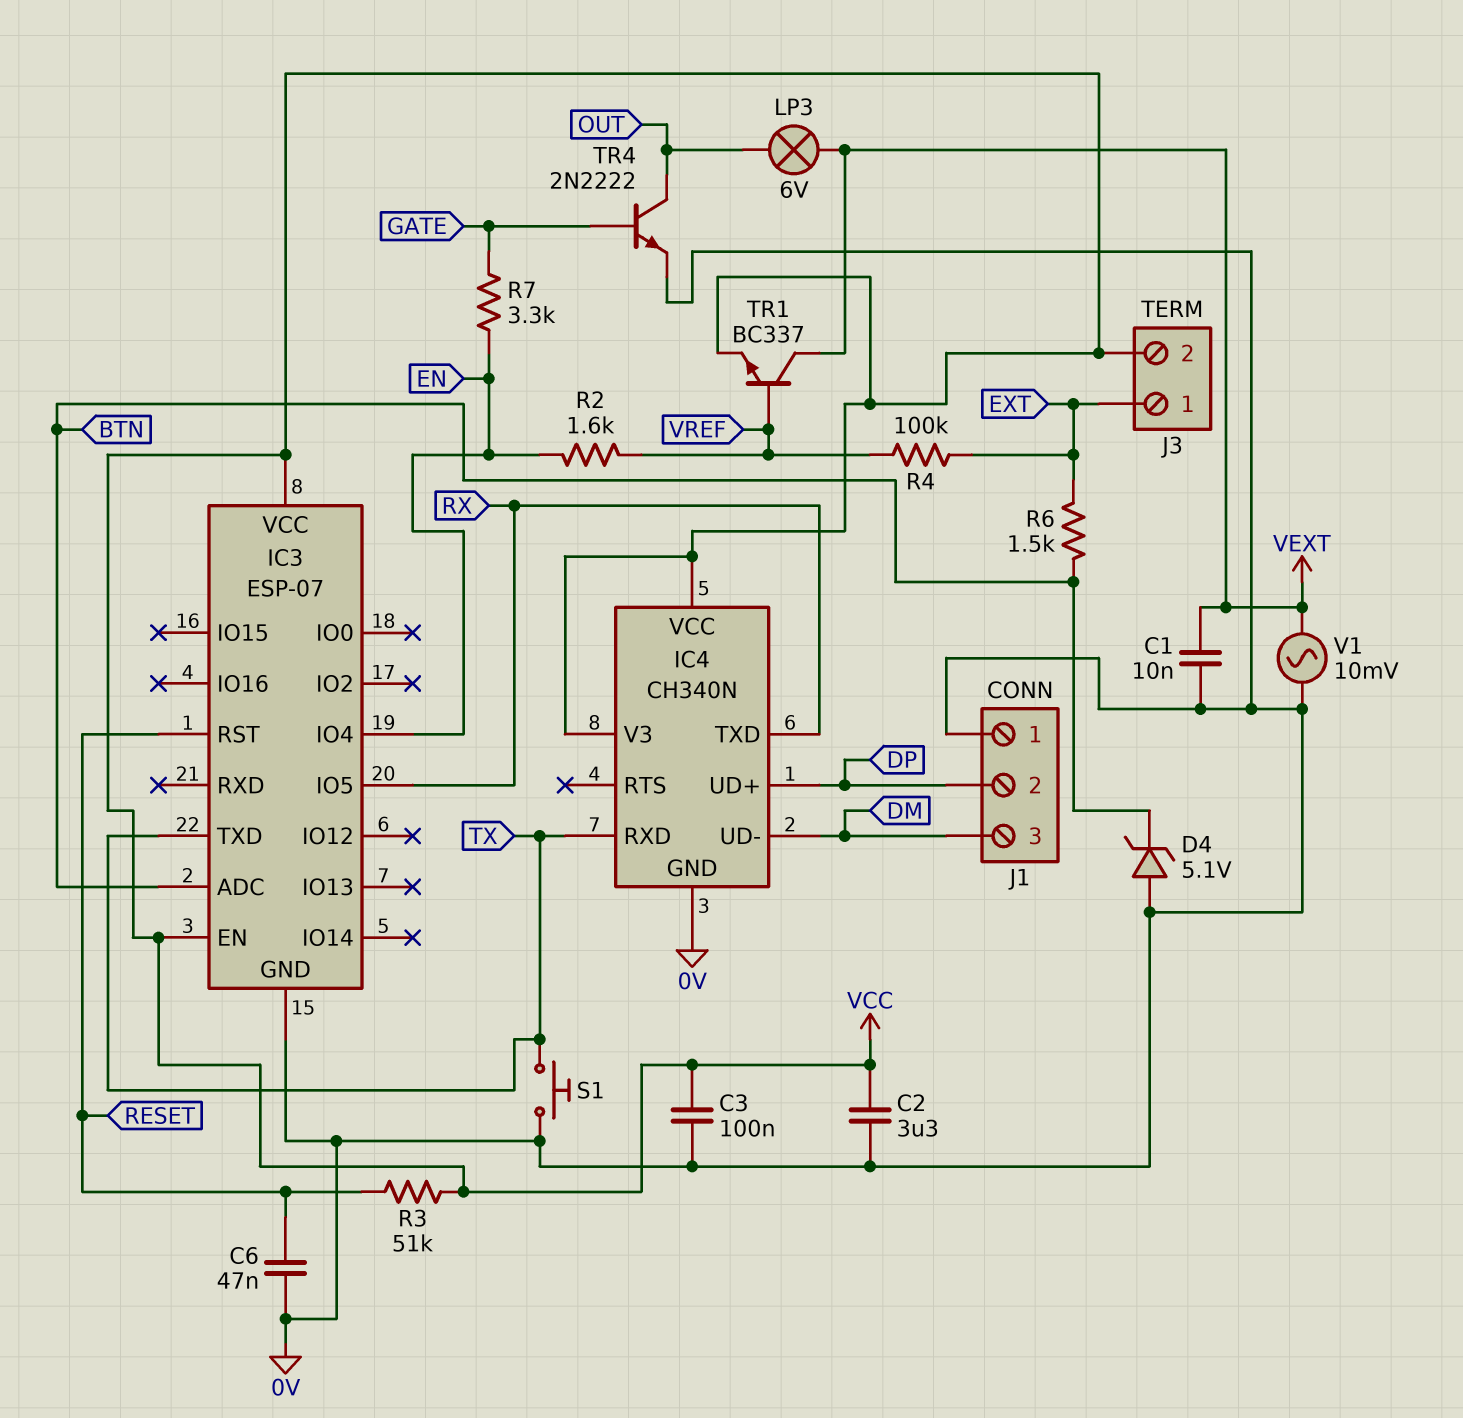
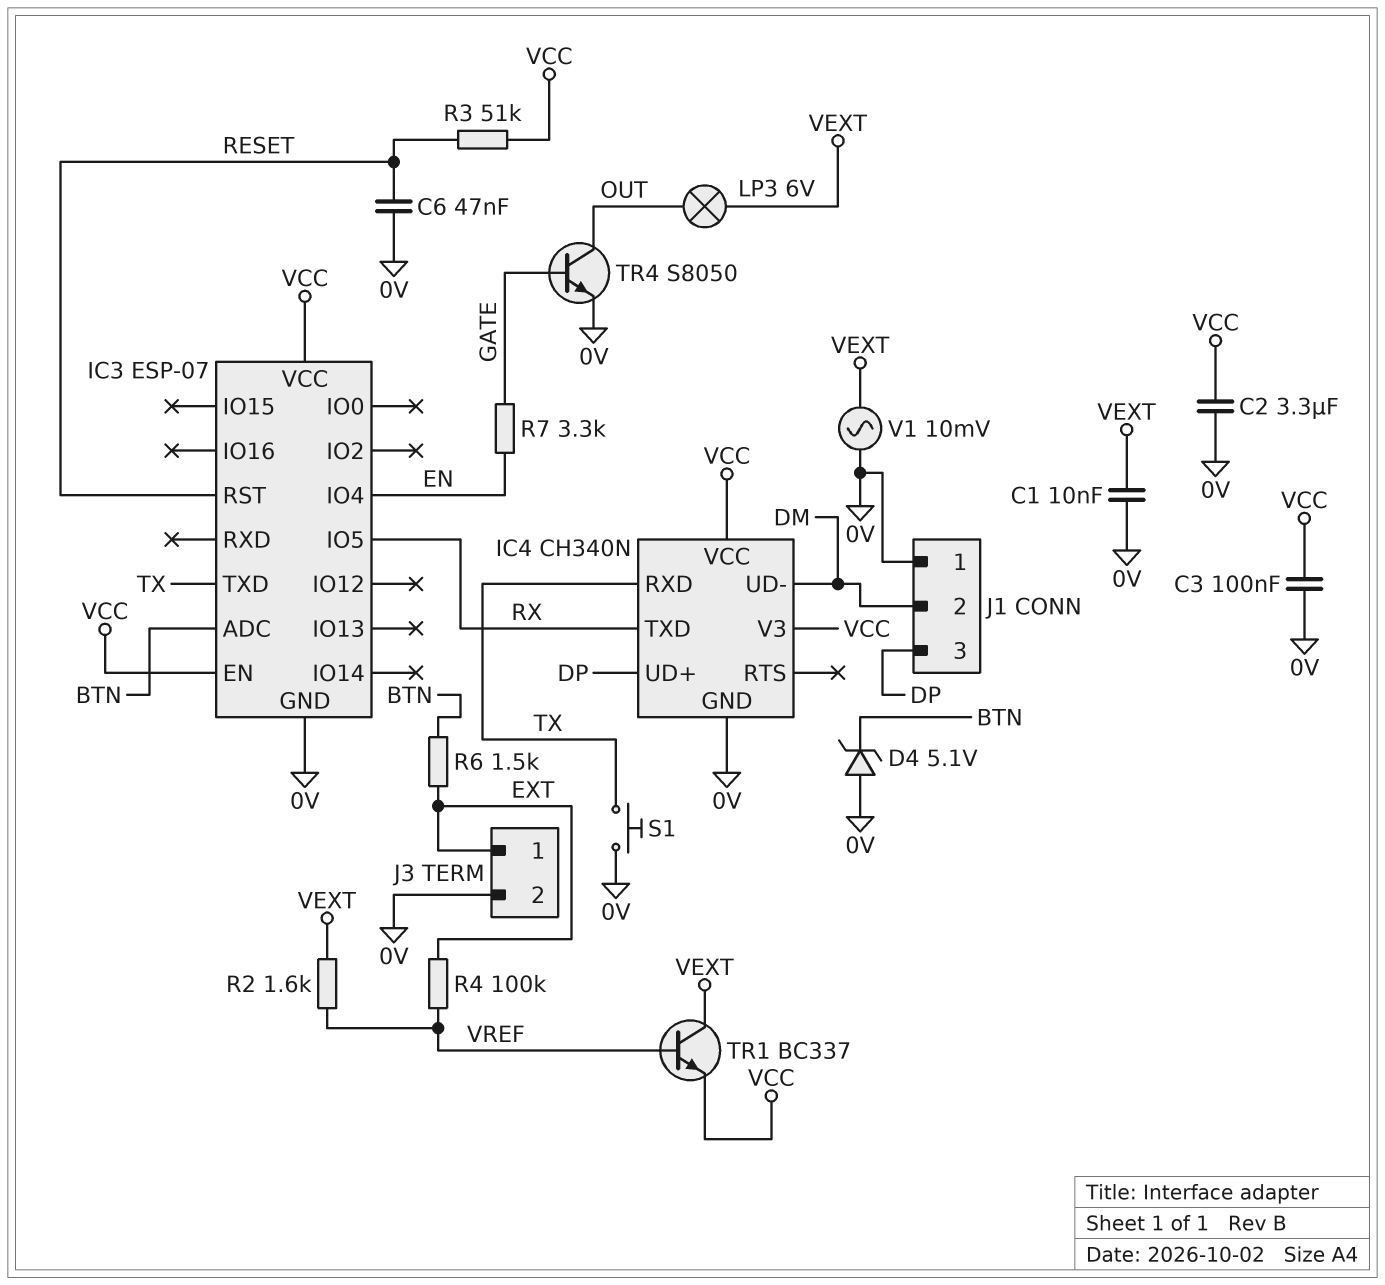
J1 pin 2: DP -> DM
J1 pin 3: DM -> DP
J3 pin 2: VCC -> 0V
R2: 1.6k (EN, VREF) -> 1.6k (VEXT, VREF)
TR4: NPN 2N2222 (B GATE, C OUT, E 0V) -> NPN S8050 (B GATE, C OUT, E 0V)

